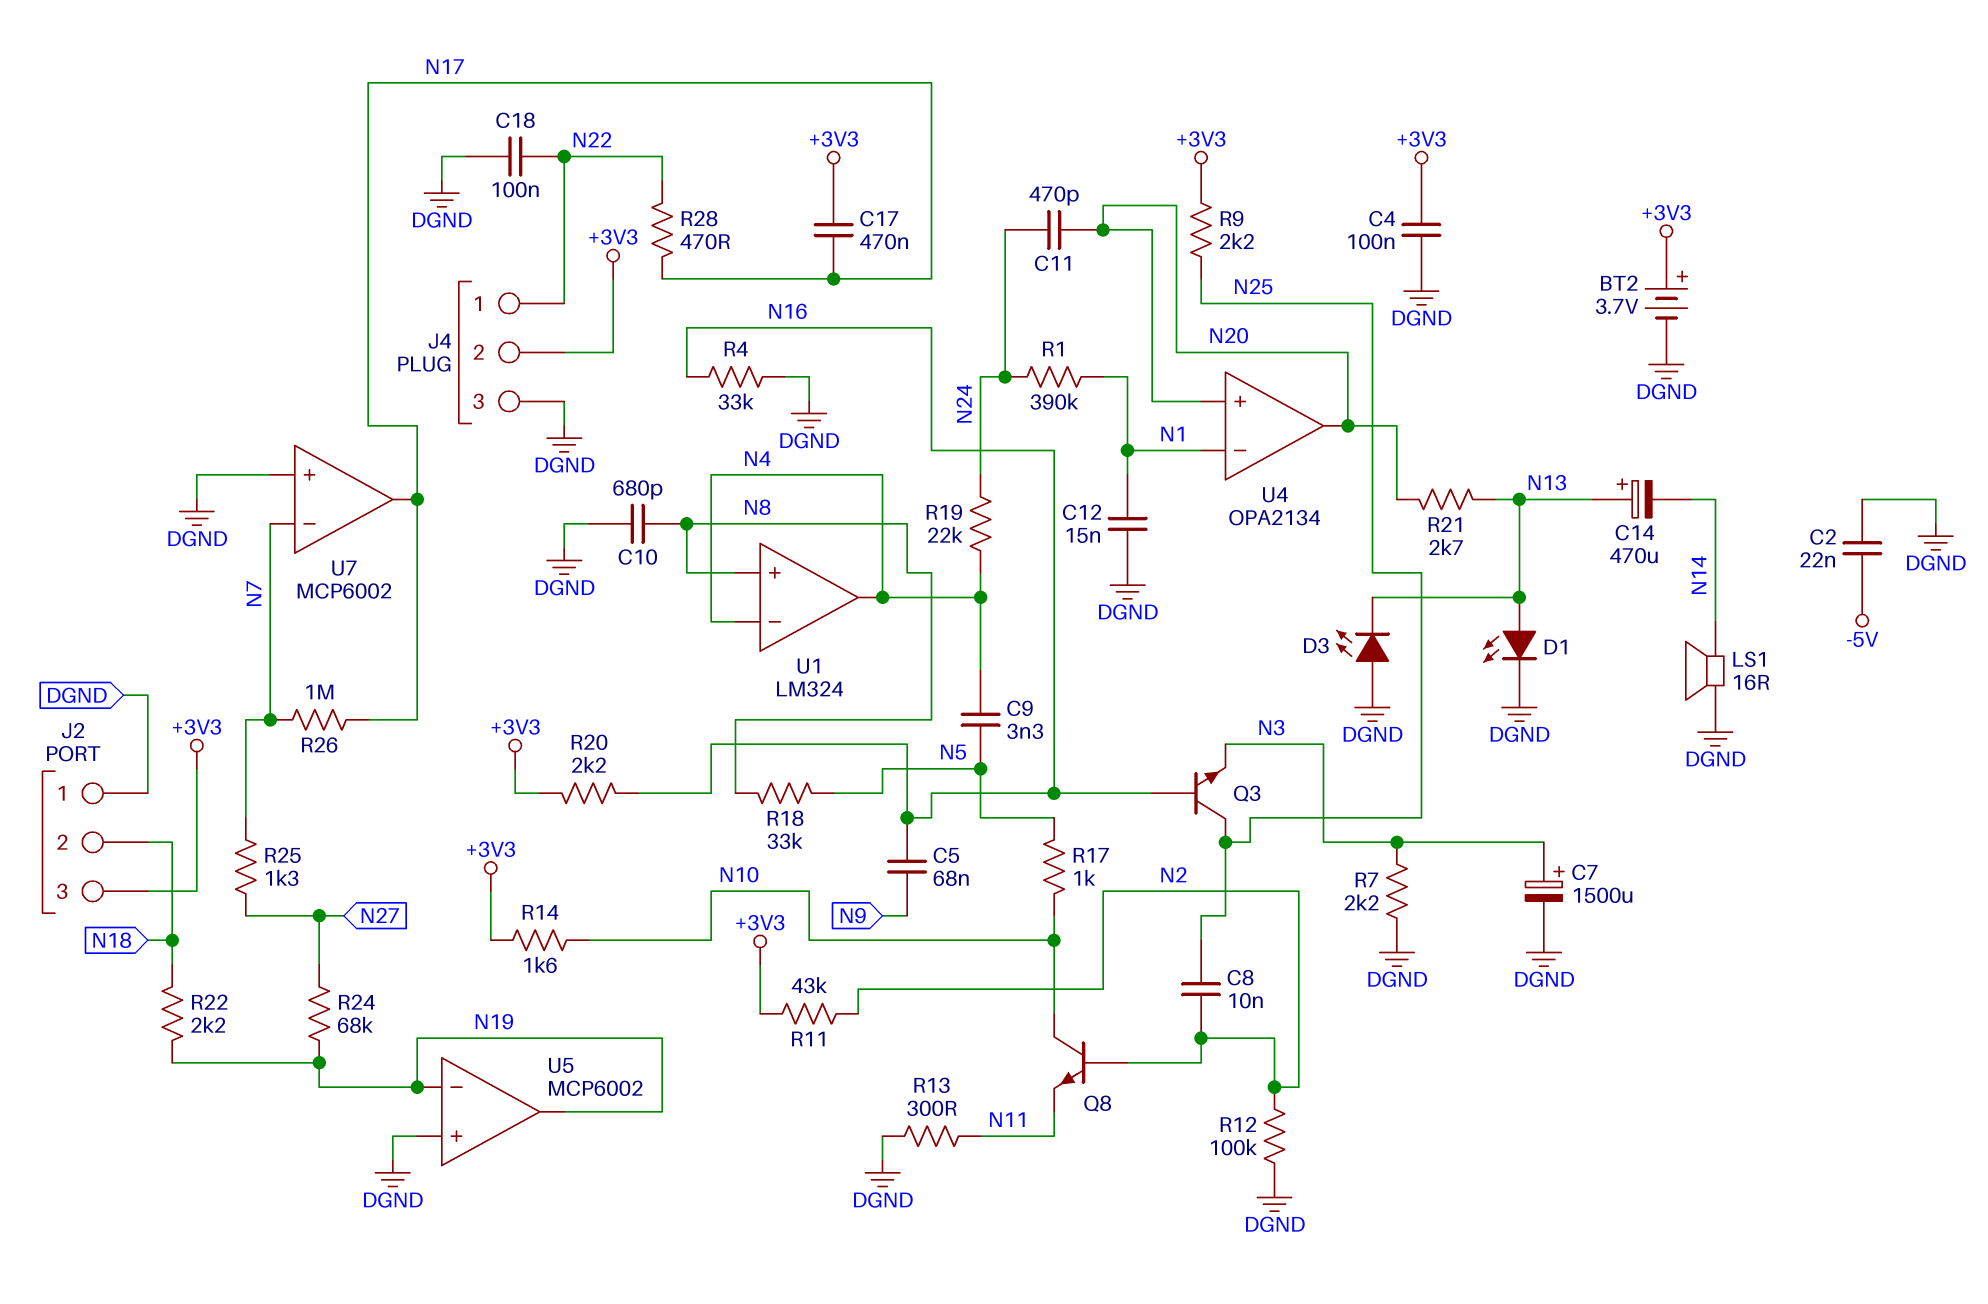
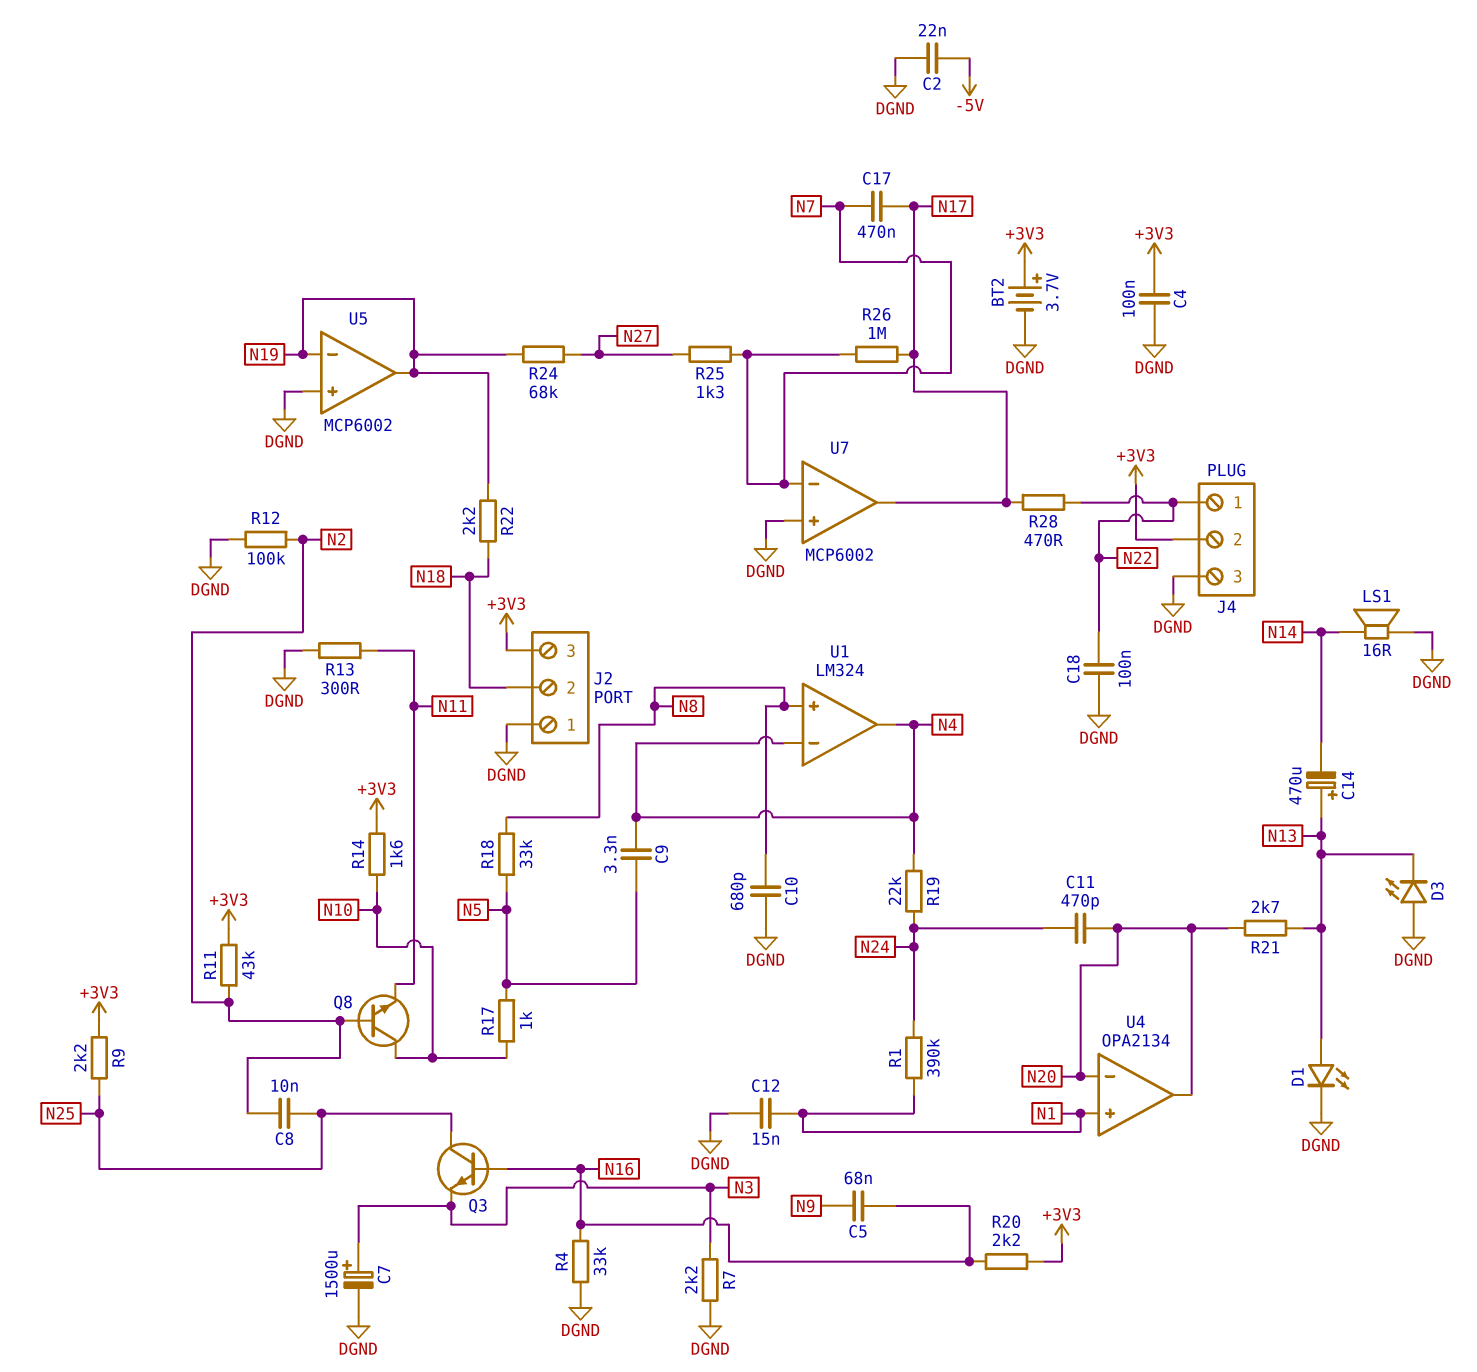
C17: 470nF (+3V3, N17) -> 470nF (N7, N17)
U4 pin in+: N20 -> N1
U4 pin in-: N1 -> N20

